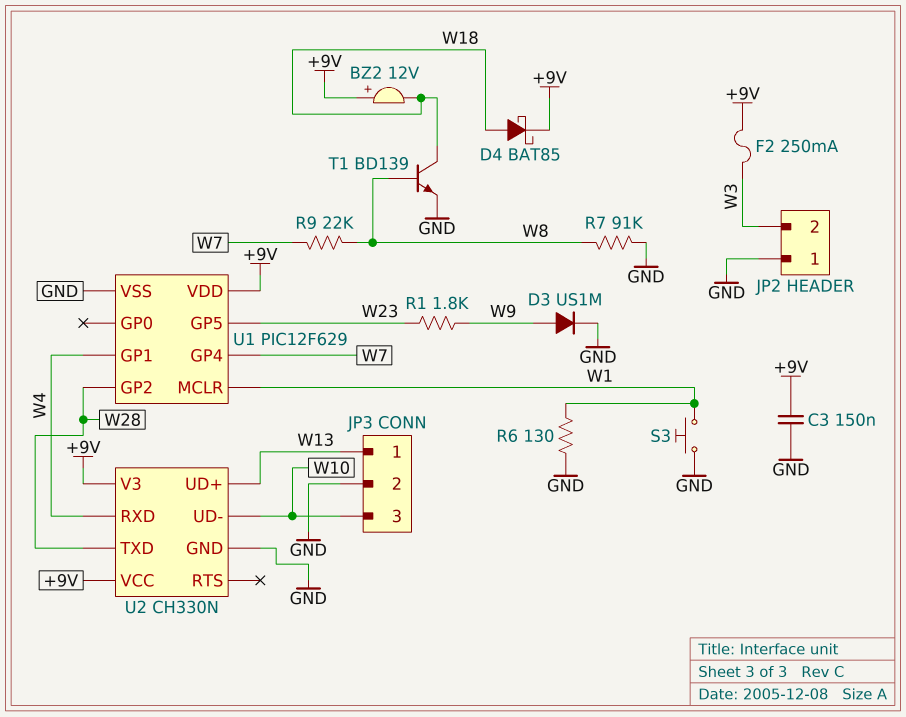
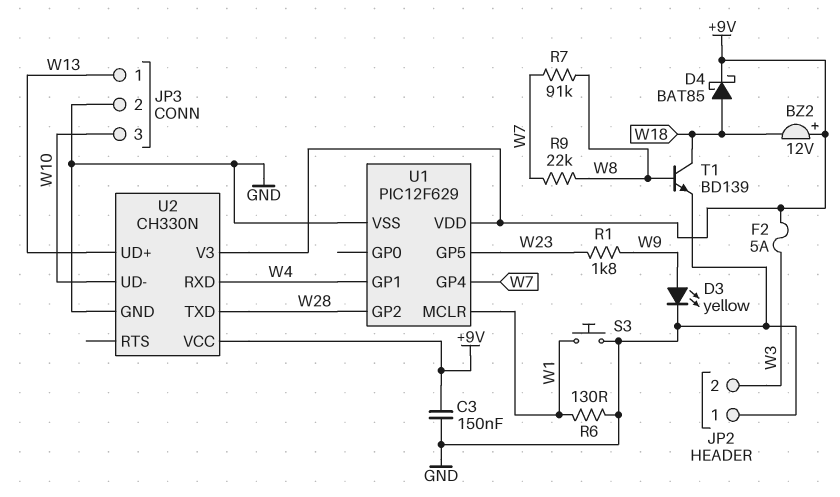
D3: diode US1M (A W9, K GND) -> LED yellow (A W9, K GND)
F2: 250mA (+9V, W3) -> 5A (+9V, W3)
R7: 91k (GND, W8) -> 91k (W7, W8)

